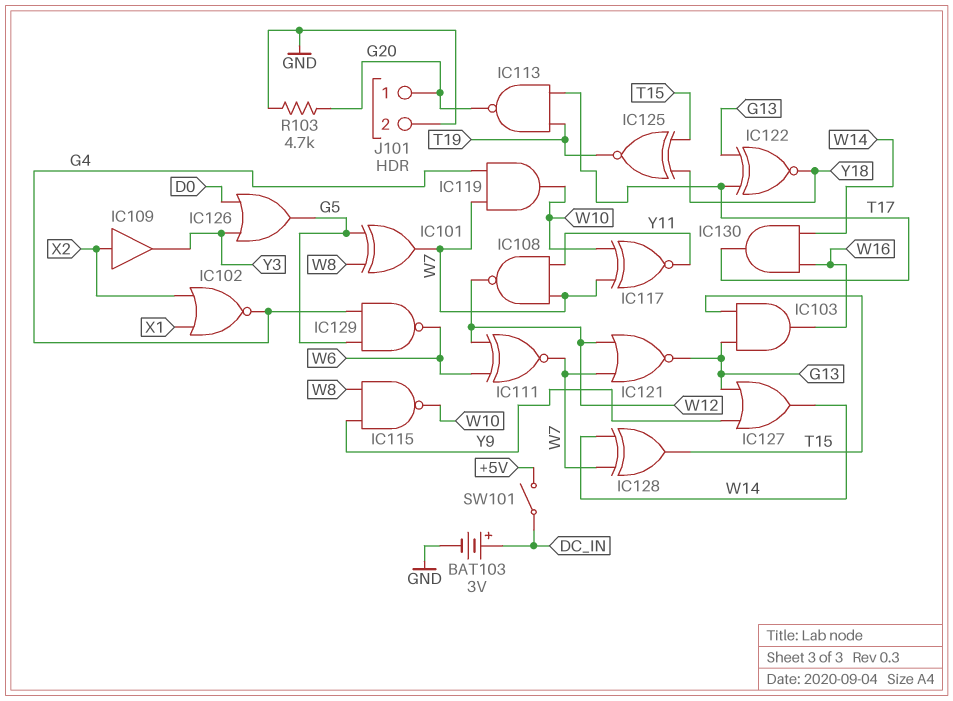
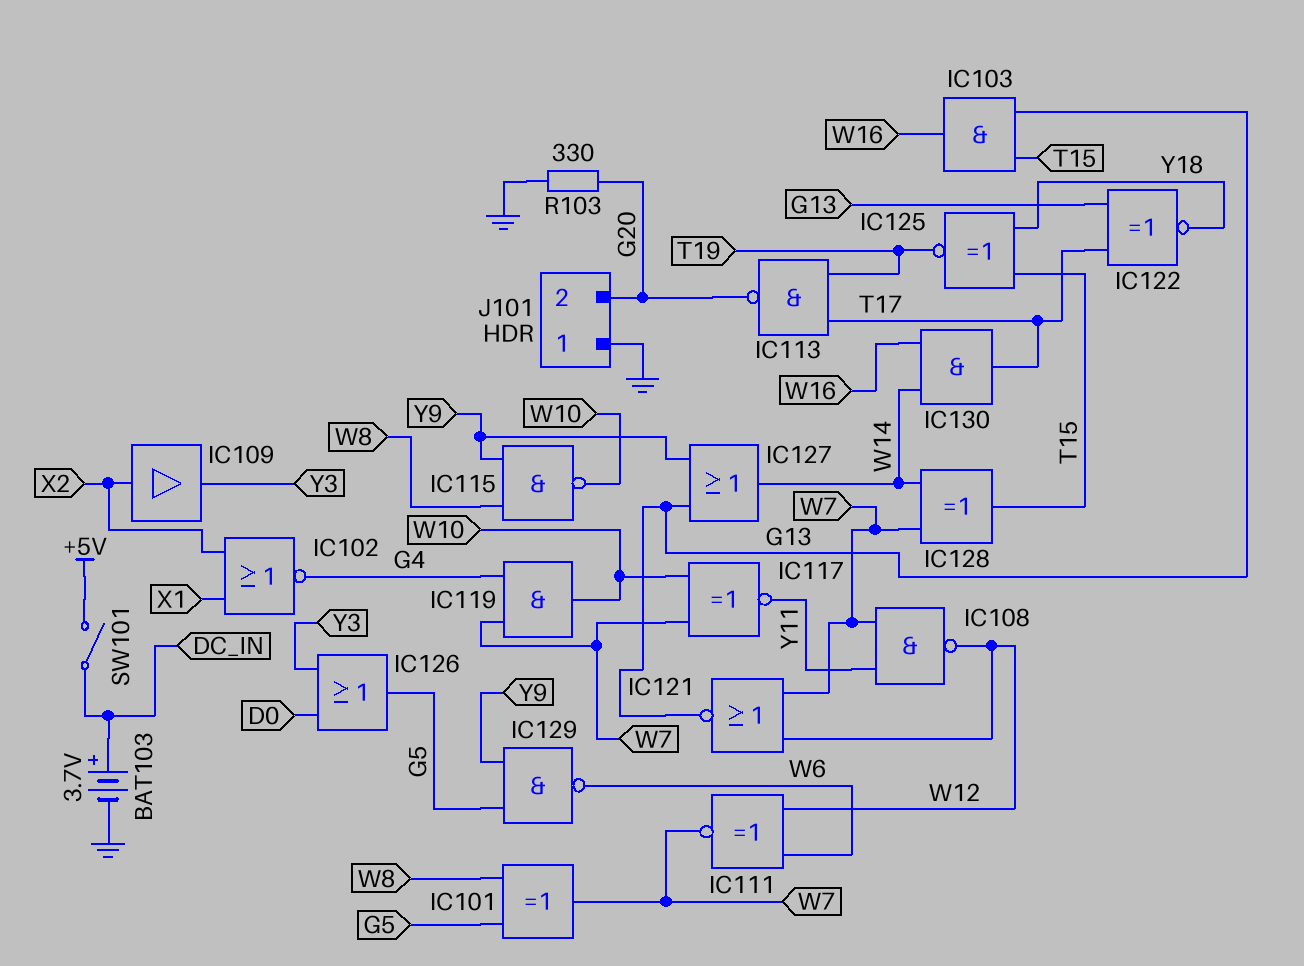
BAT103: 3V (plus DC_IN, minus GND) -> 3.7V (plus DC_IN, minus GND)
IC129: NAND (in G4, in G5, out W6) -> NAND (in G5, in Y9, out W6)
J101 pin 1: G20 -> GND
J101 pin 2: GND -> G20
R103: 4.7k (G20, GND) -> 330 (G20, GND)

